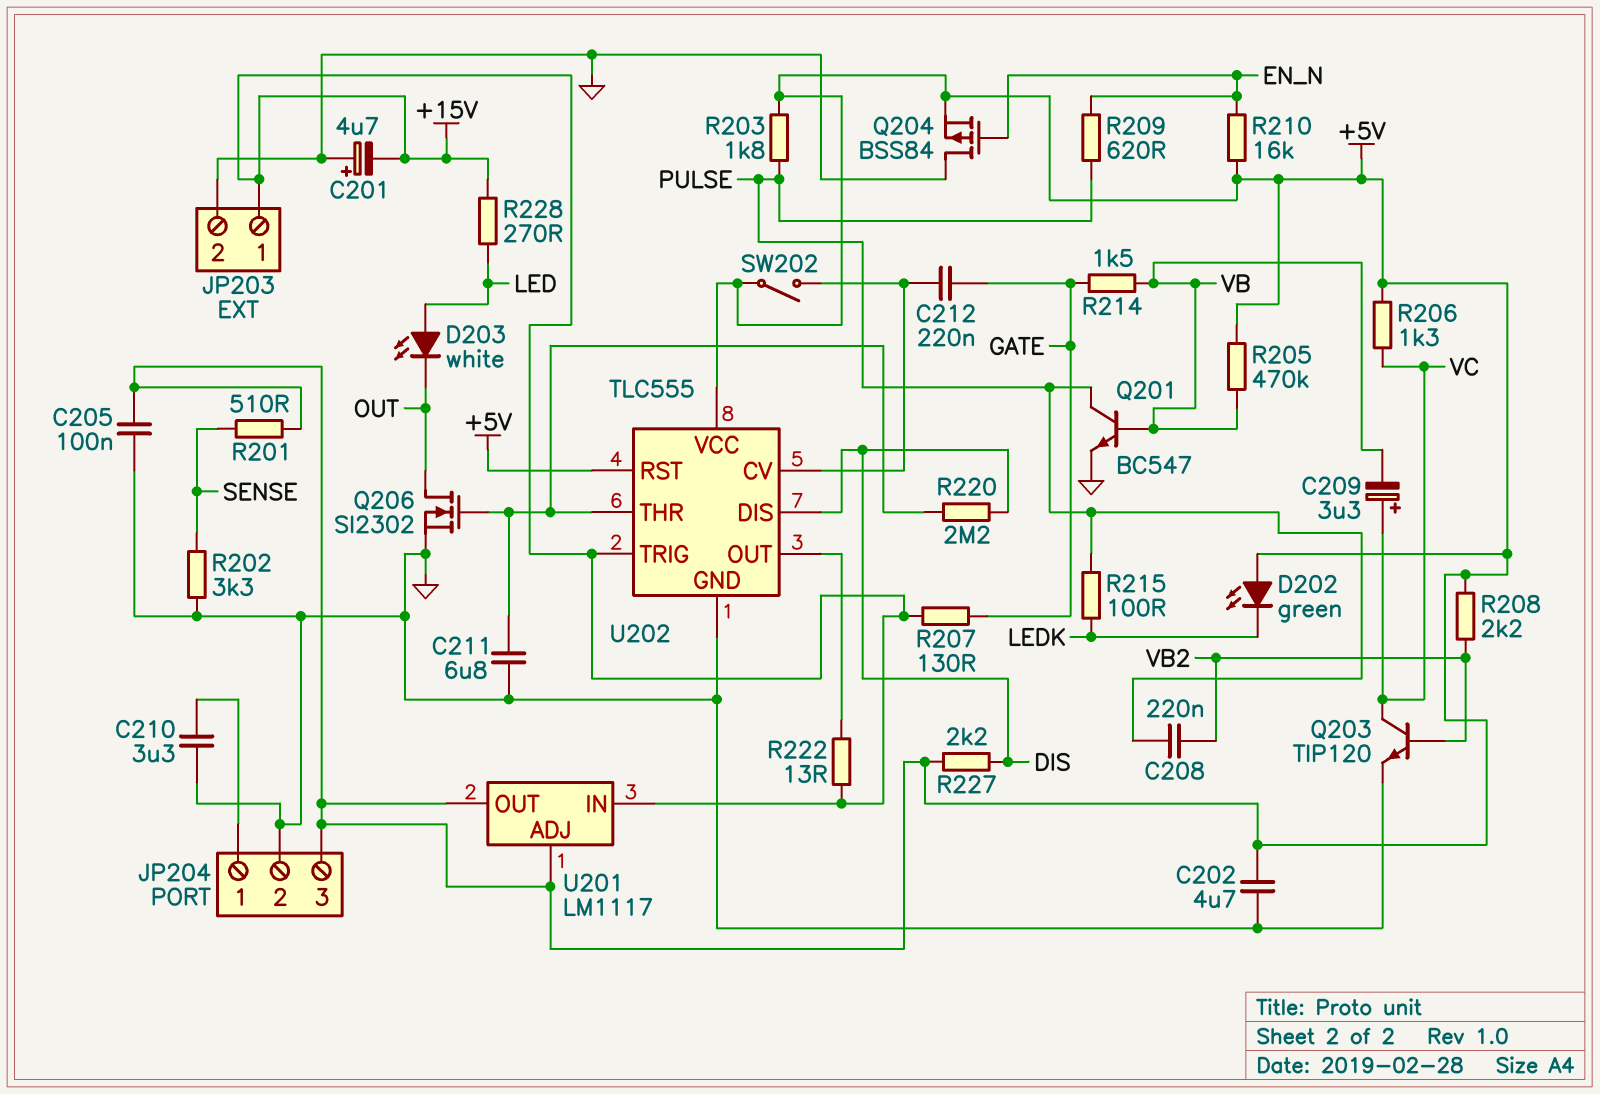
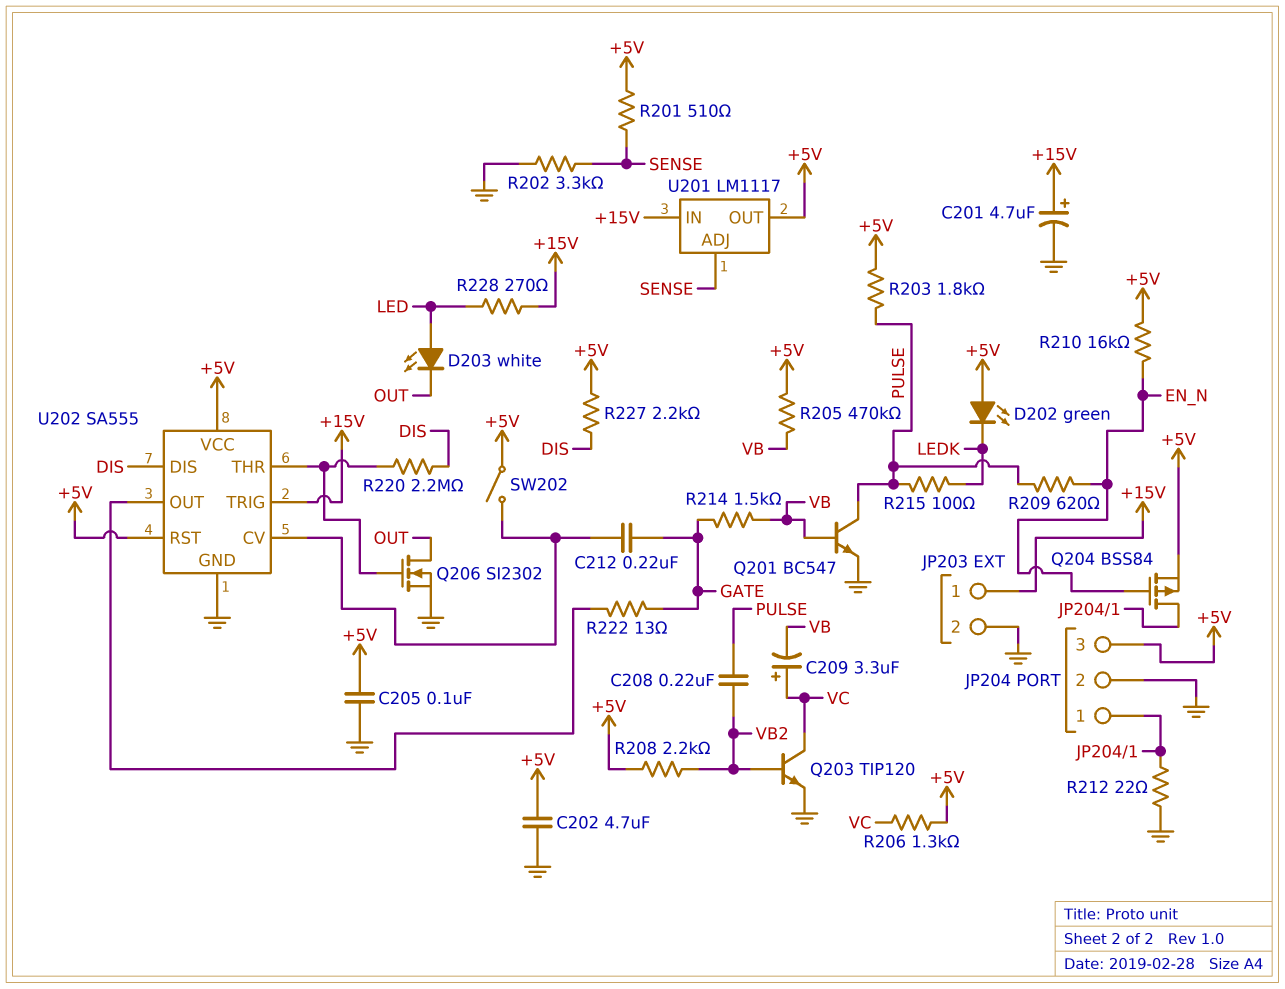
C201: 4.7uF (plus GND, minus +15V) -> 4.7uF (plus +15V, minus GND)
C210: 3.3uF (GND, JP204/1) -> none
C211: 6.8uF (GND, U202/THR) -> none
Q204: PMOS BSS84 (G EN_N, D GND, S +5V) -> PMOS BSS84 (G EN_N, D JP204/1, S +5V)
R207: 130 (+15V, GATE) -> none
R212: none -> 22 (GND, JP204/1)
R222: 13 (+15V, U202/OUT) -> 13 (GATE, U202/OUT)
U201 pin ADJ: +5V -> SENSE
U202: TLC555 -> SA555

